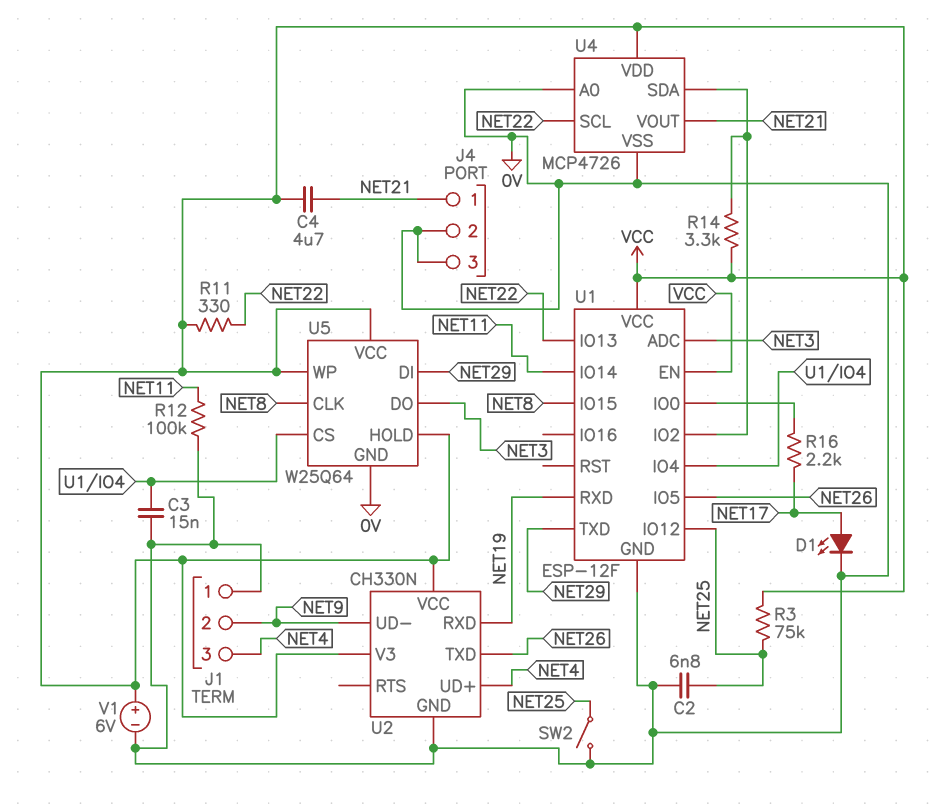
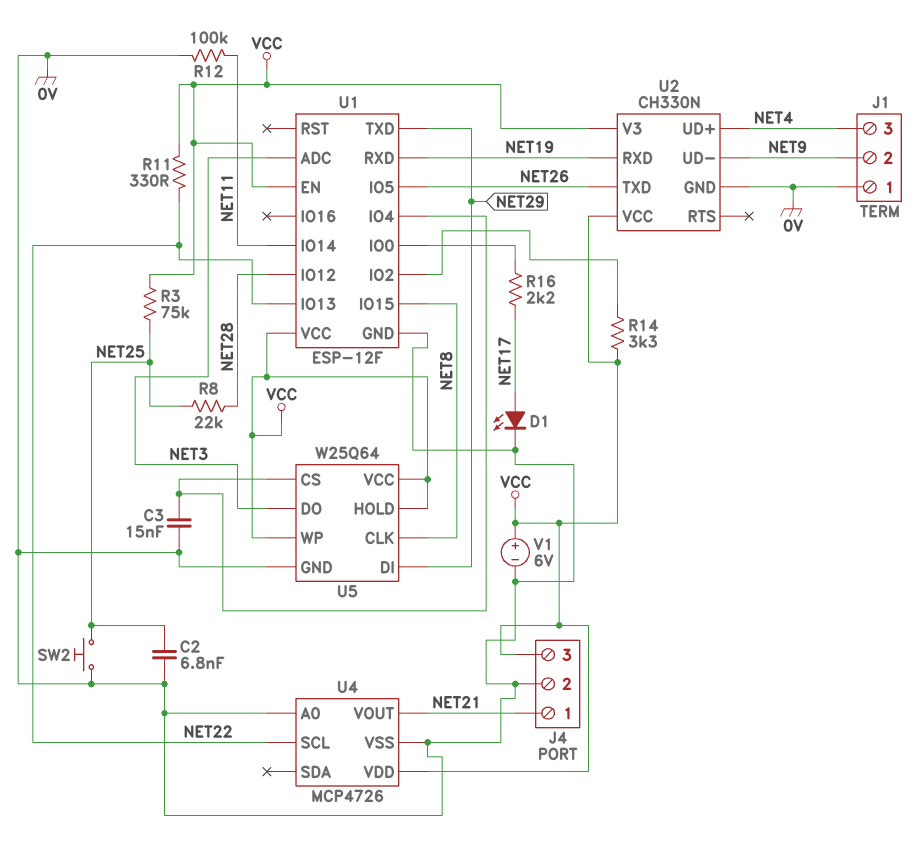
C4: 4.7uF (NET21, VCC) -> none
J4 pin 3: 0V -> VCC
R8: none -> 22k (NET25, NET28)
SW2: switch (0V, NET25) -> button (0V, NET25)
U1 pin IO12: NET25 -> NET28
U4 pin SDA: U1/IO2 -> none

